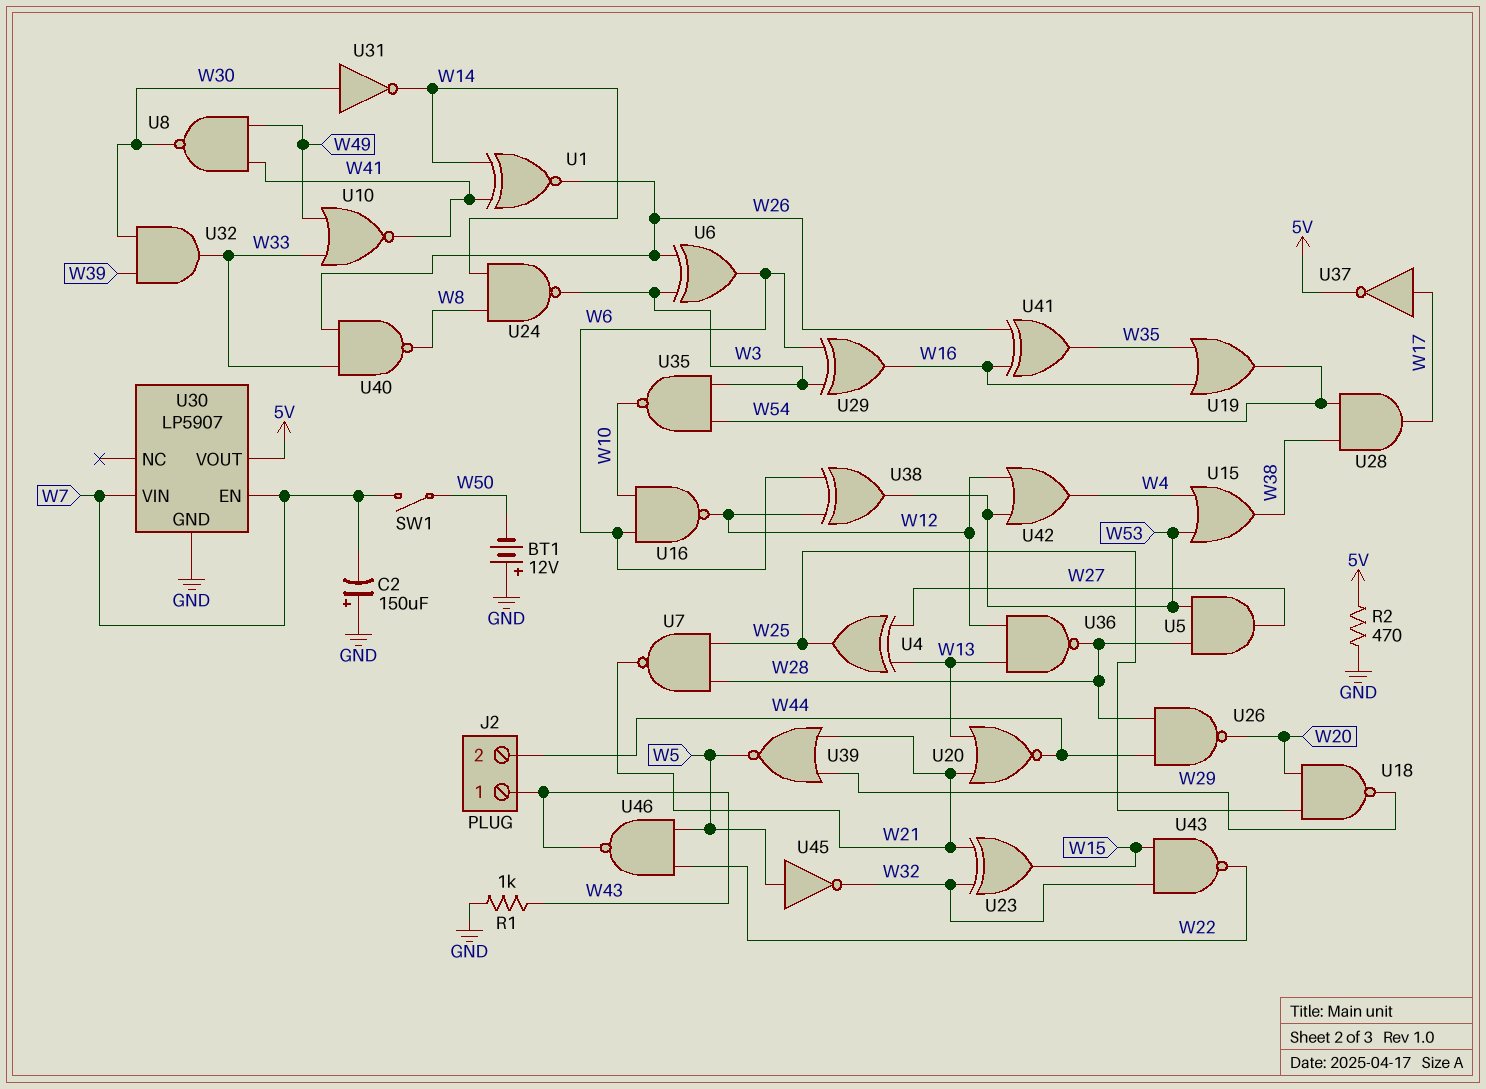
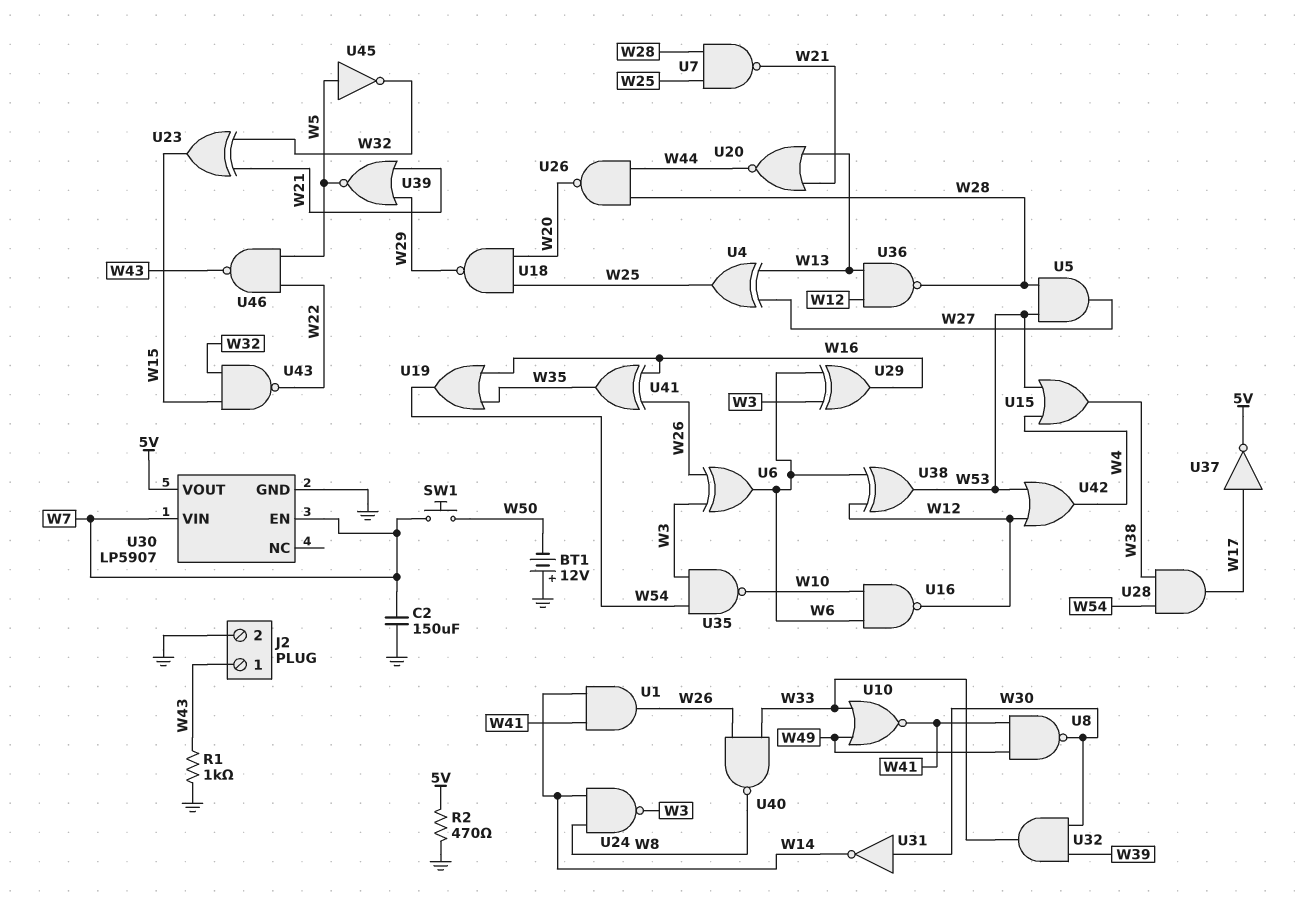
C2: 150uF (plus GND, minus W7) -> 150uF (GND, W7)
J2 pin 2: W44 -> GND
SW1: switch (W7, W50) -> button (W7, W50)
U1: XNOR (in W14, in W41, out W26) -> AND (in W14, in W41, out W26)

